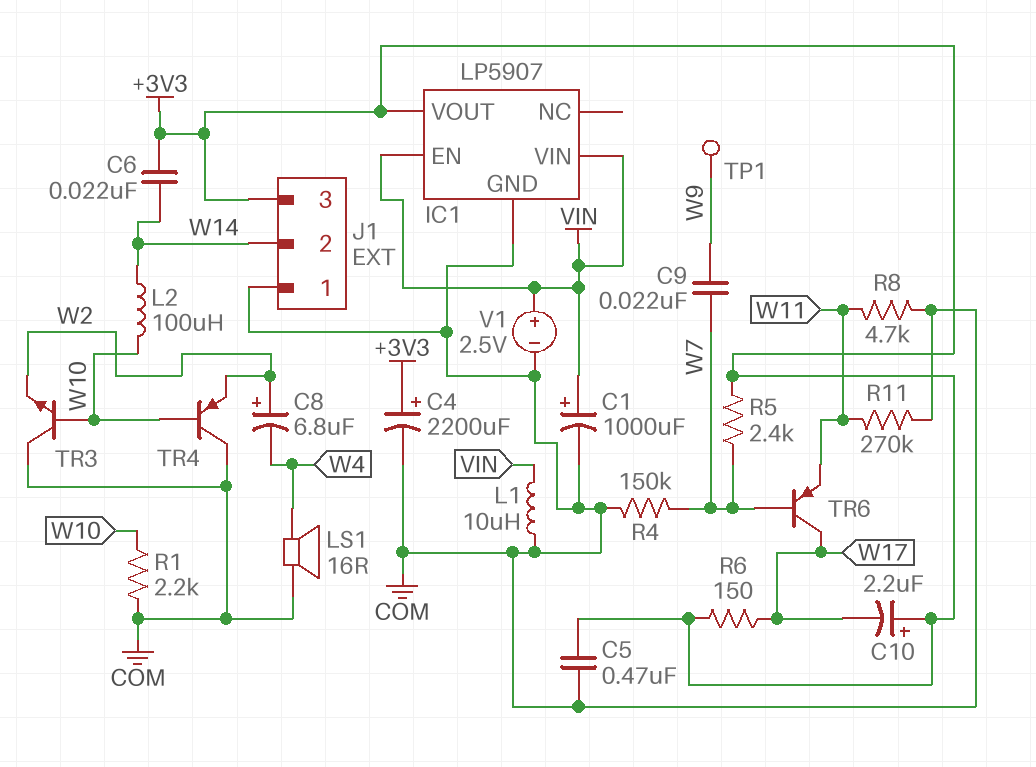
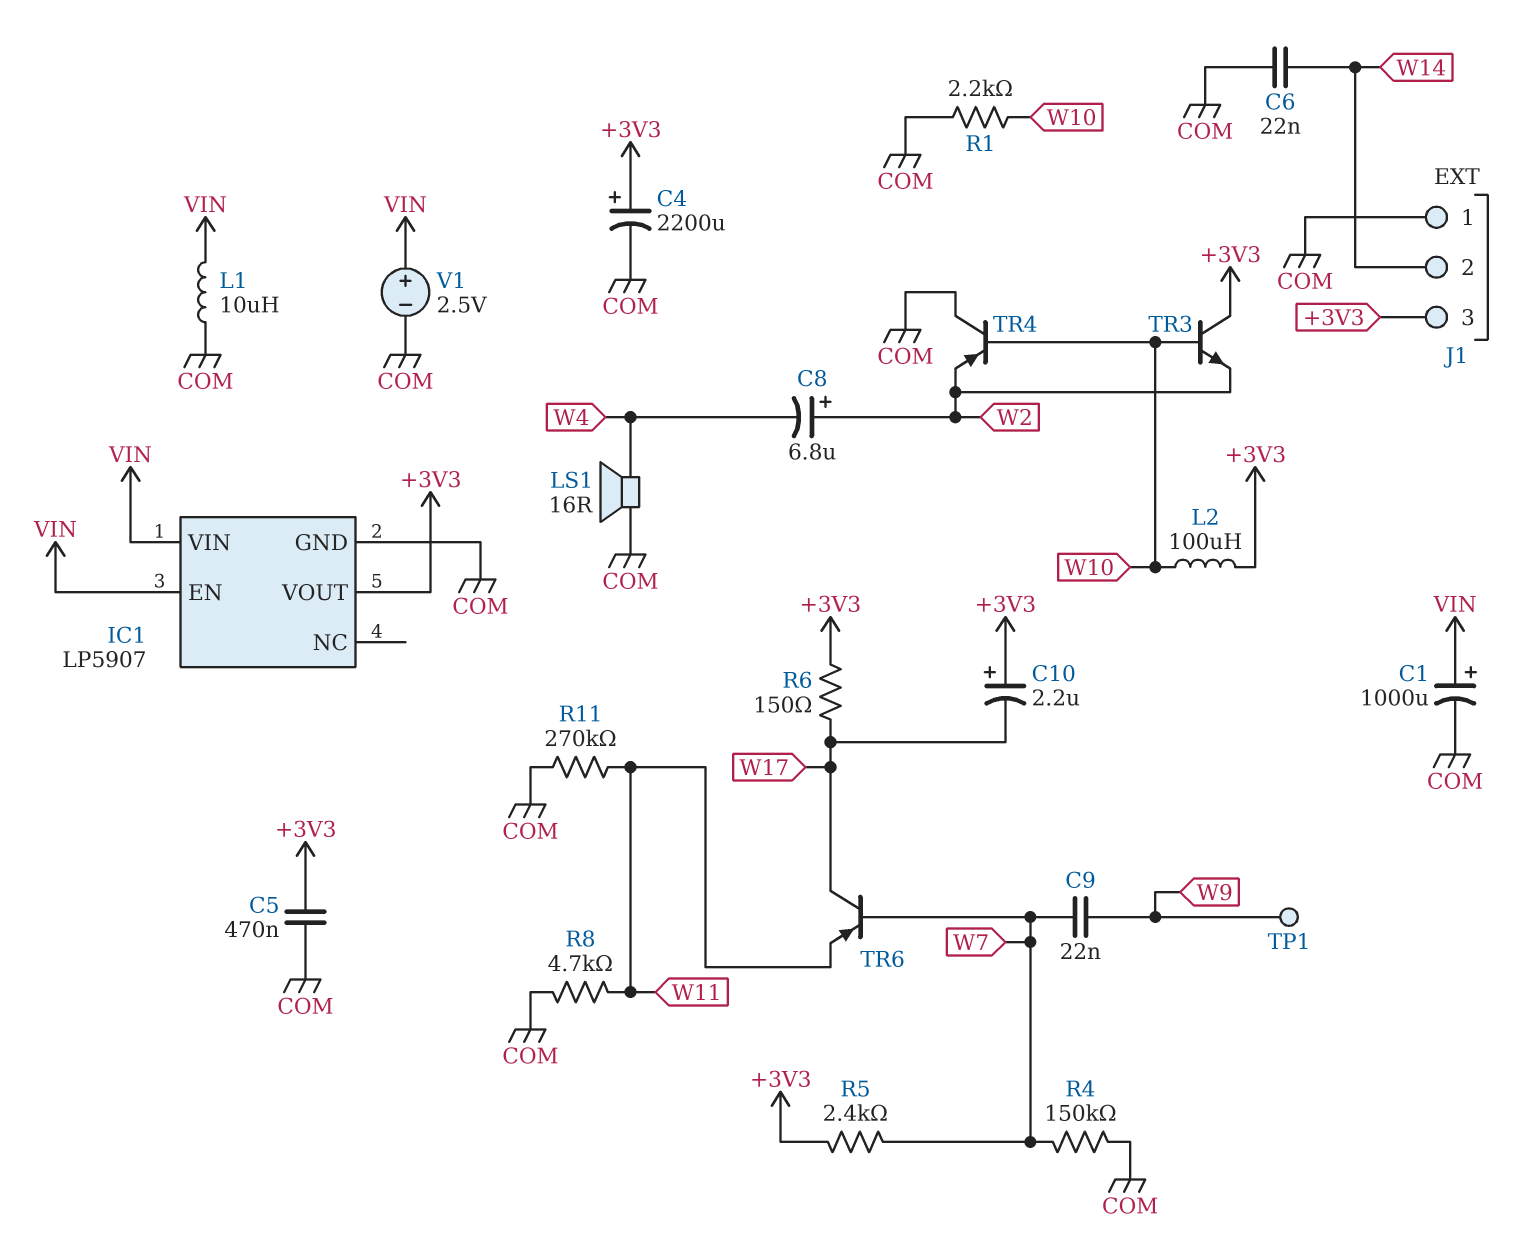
C6: 22nF (+3V3, W14) -> 22nF (COM, W14)
L2: 100uH (W10, W14) -> 100uH (+3V3, W10)
TR3: NPN (B W10, C COM, E W2) -> NPN (B W10, C +3V3, E W2)

